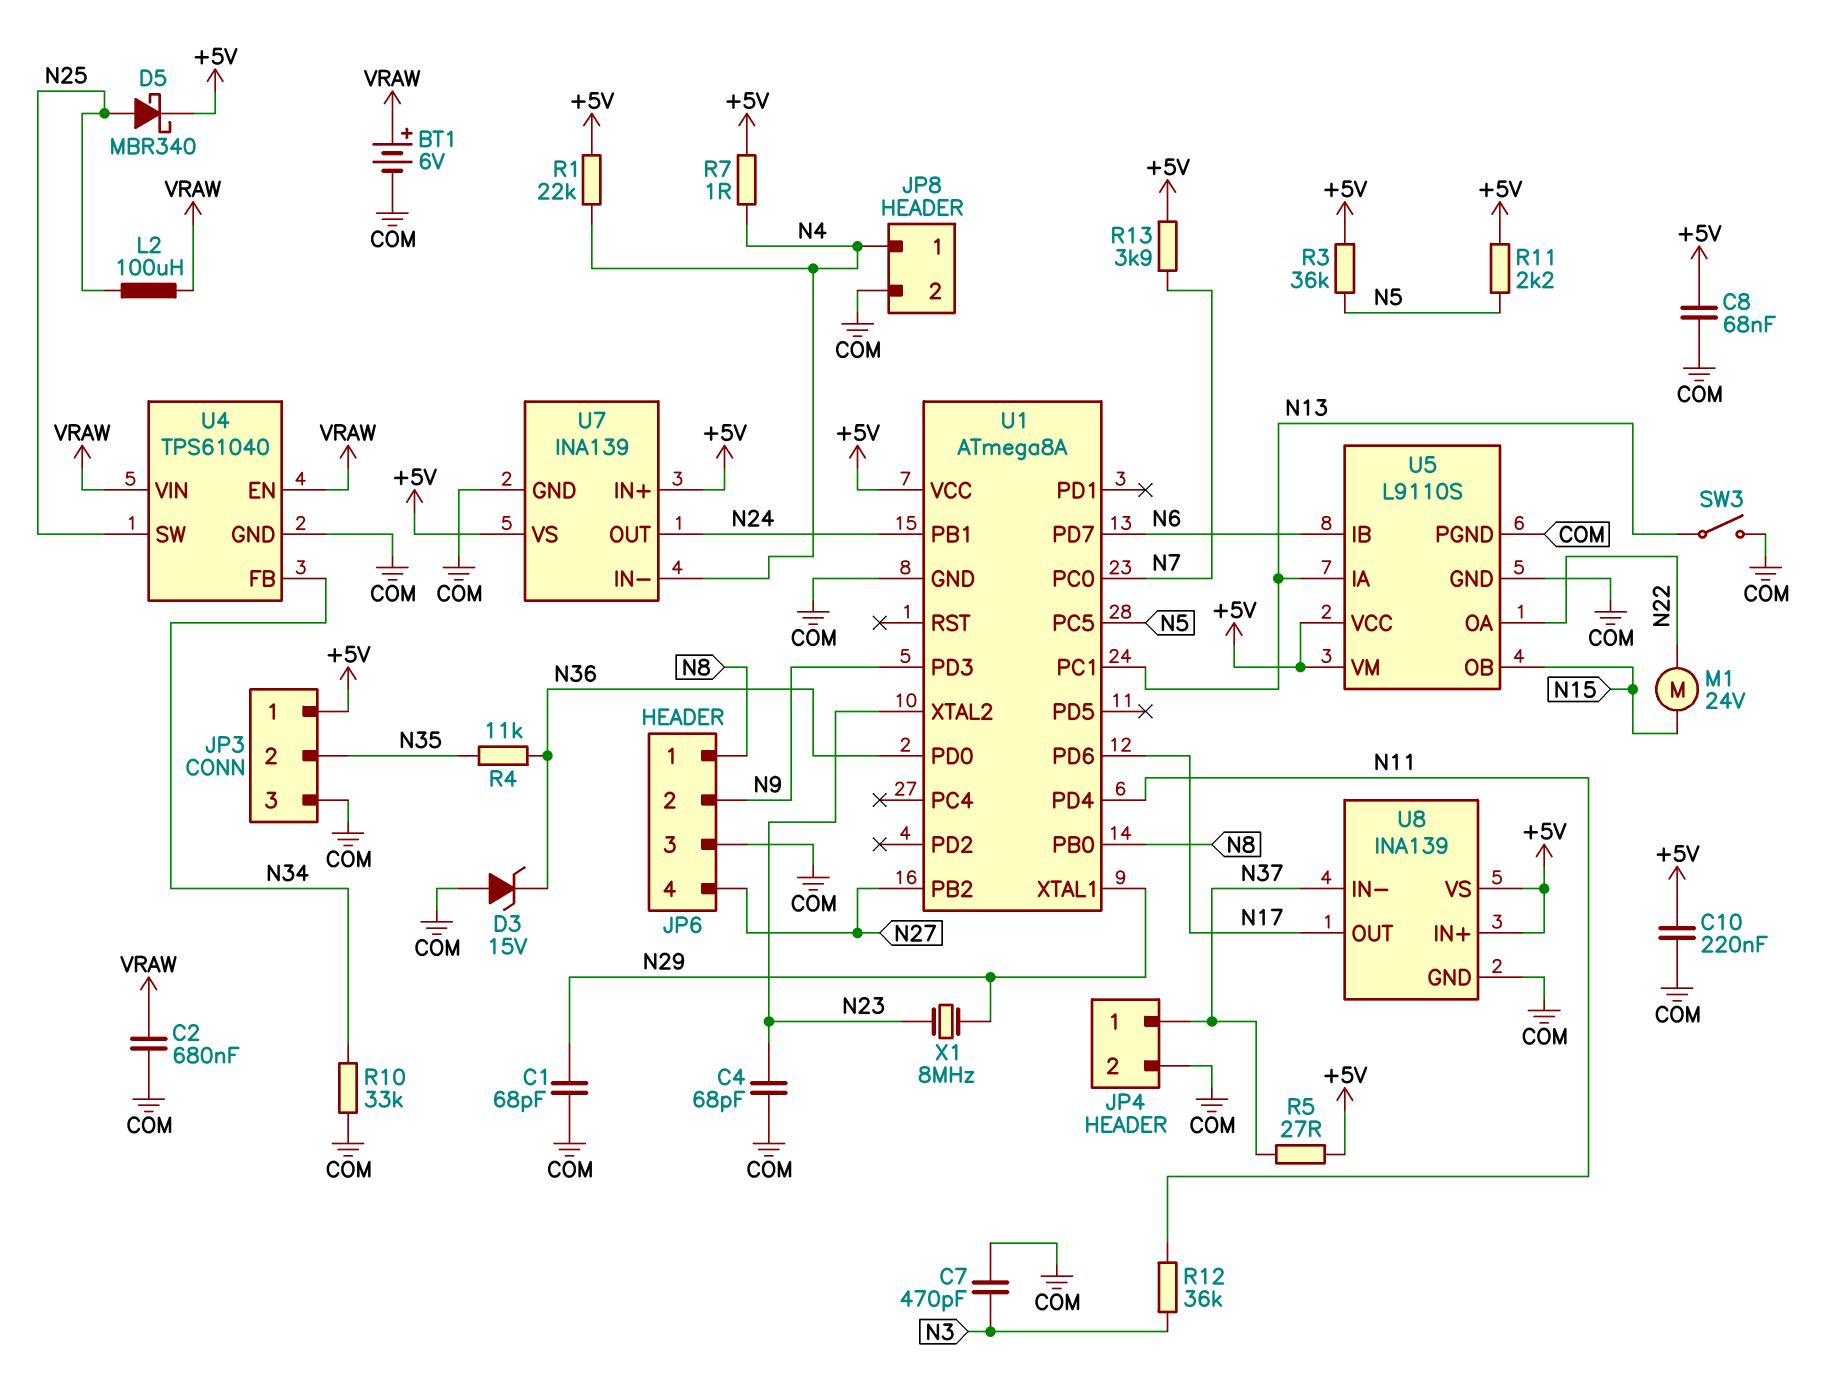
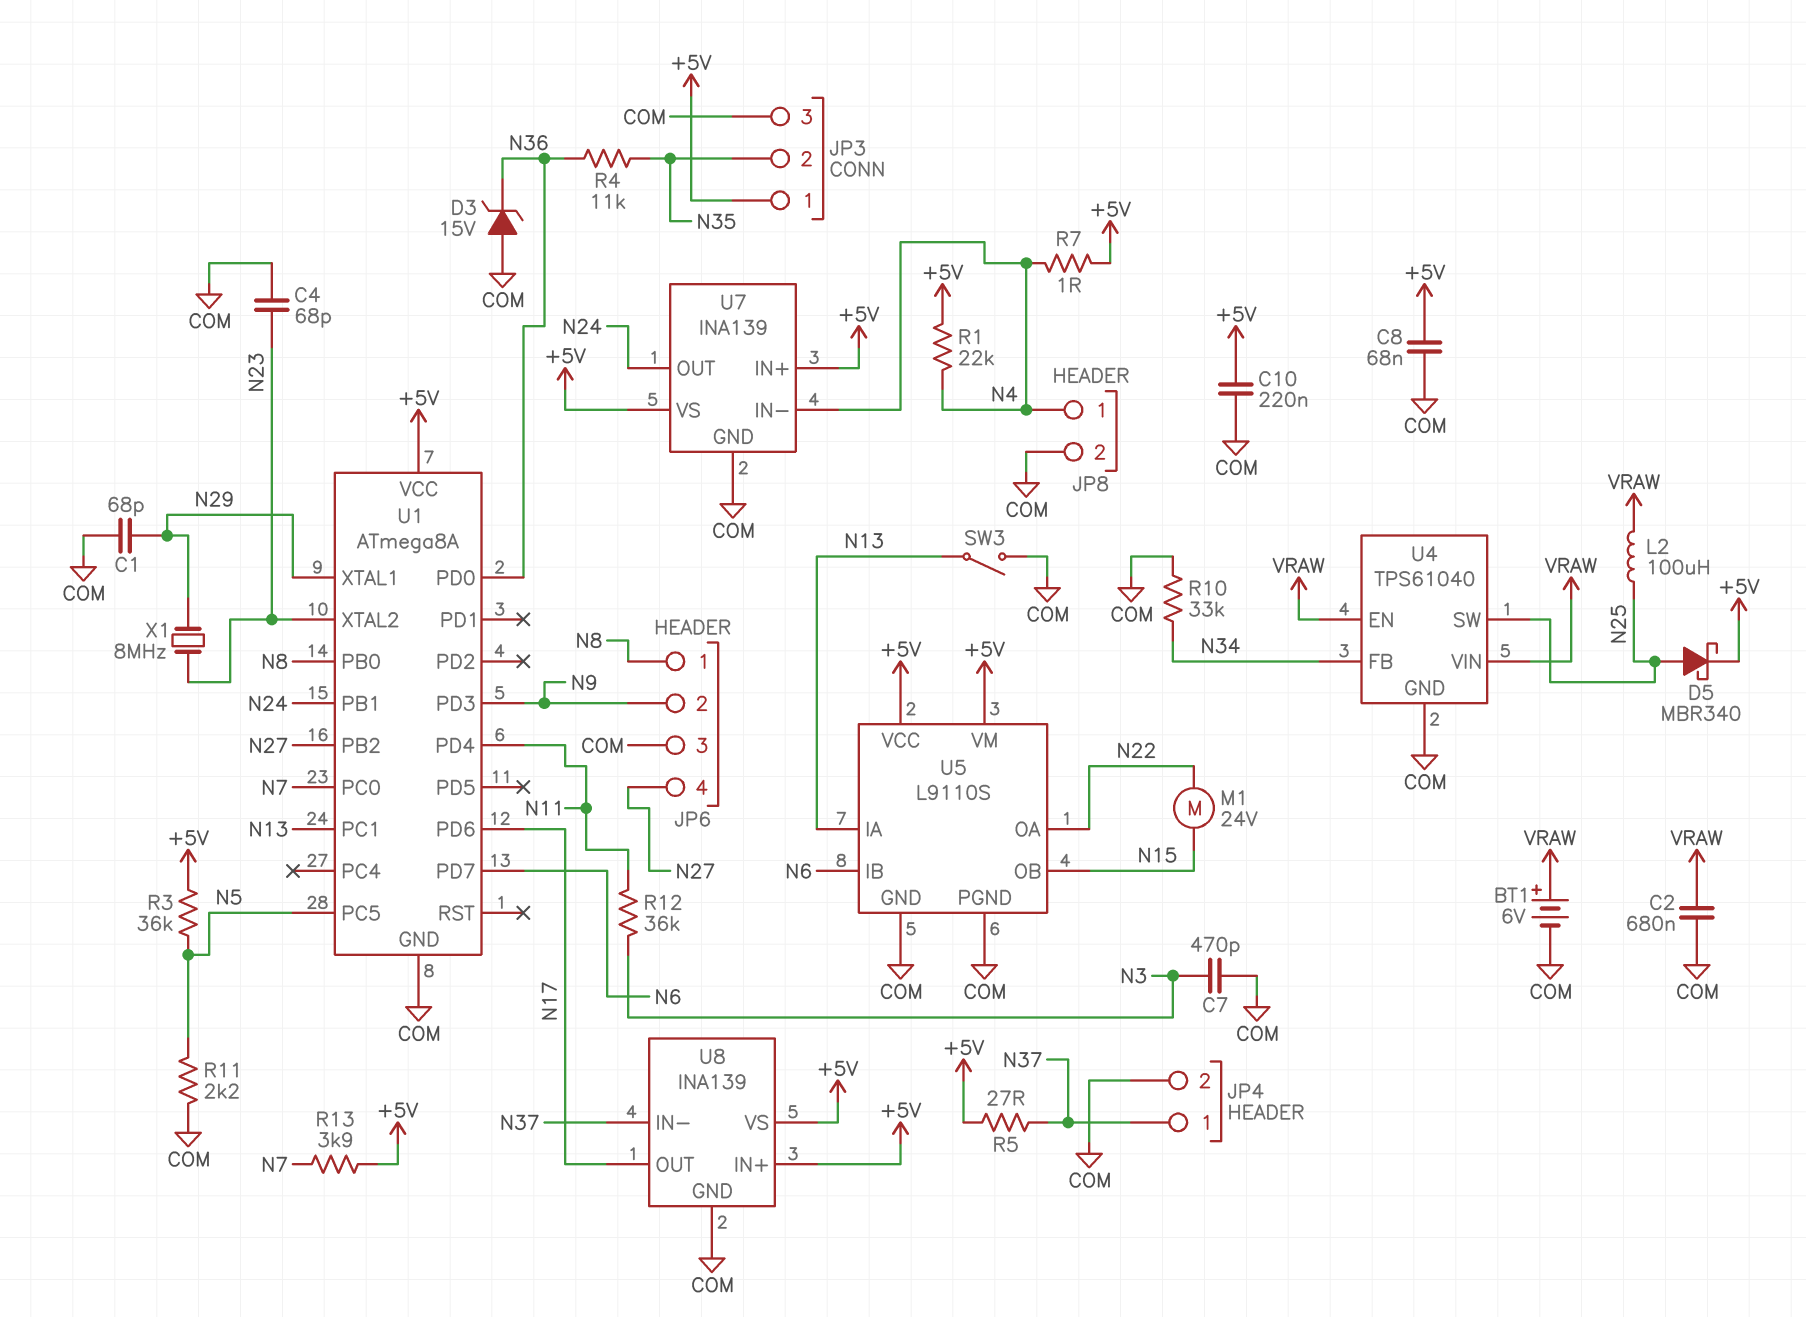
R11: 2.2k (+5V, N5) -> 2.2k (COM, N5)

